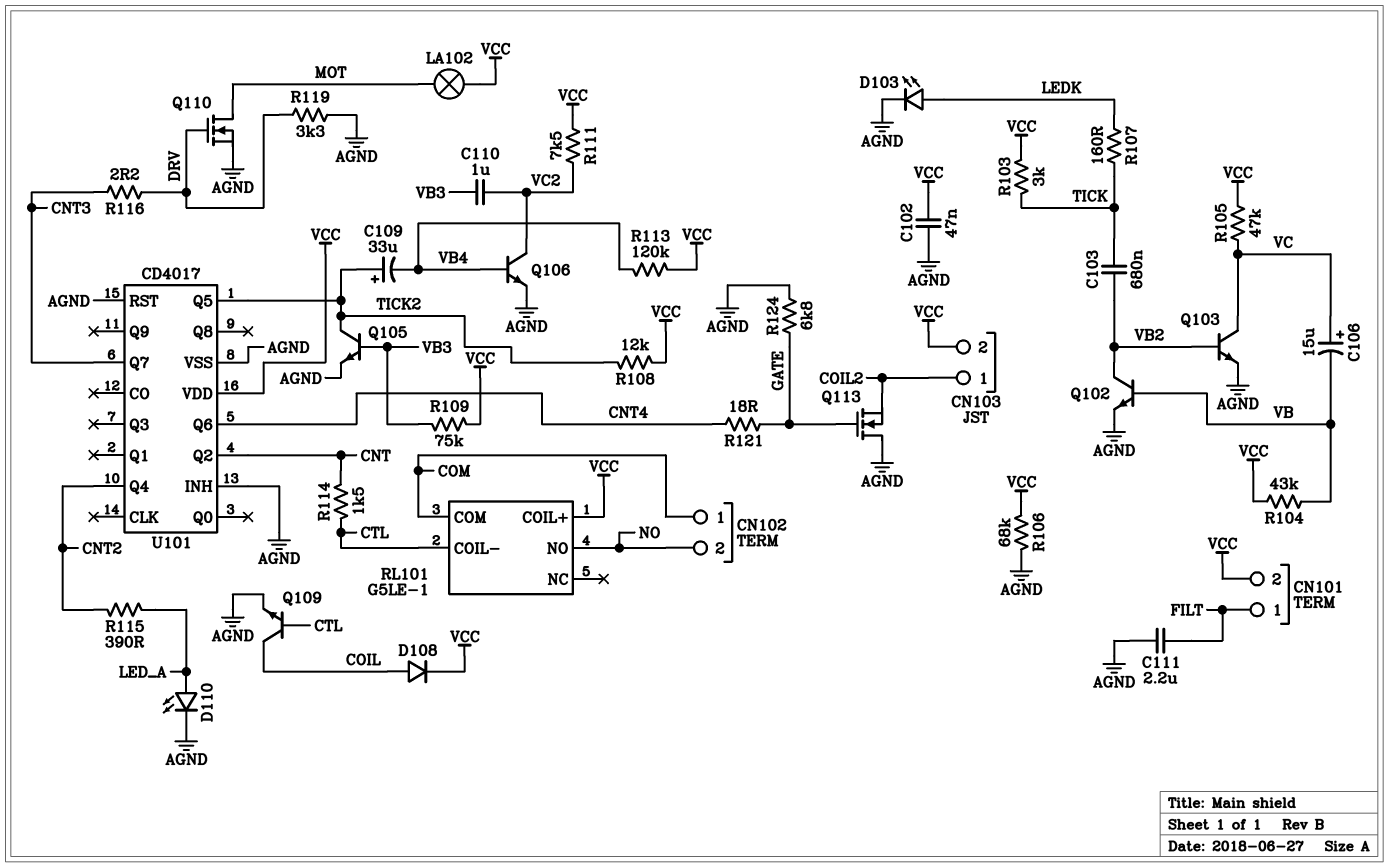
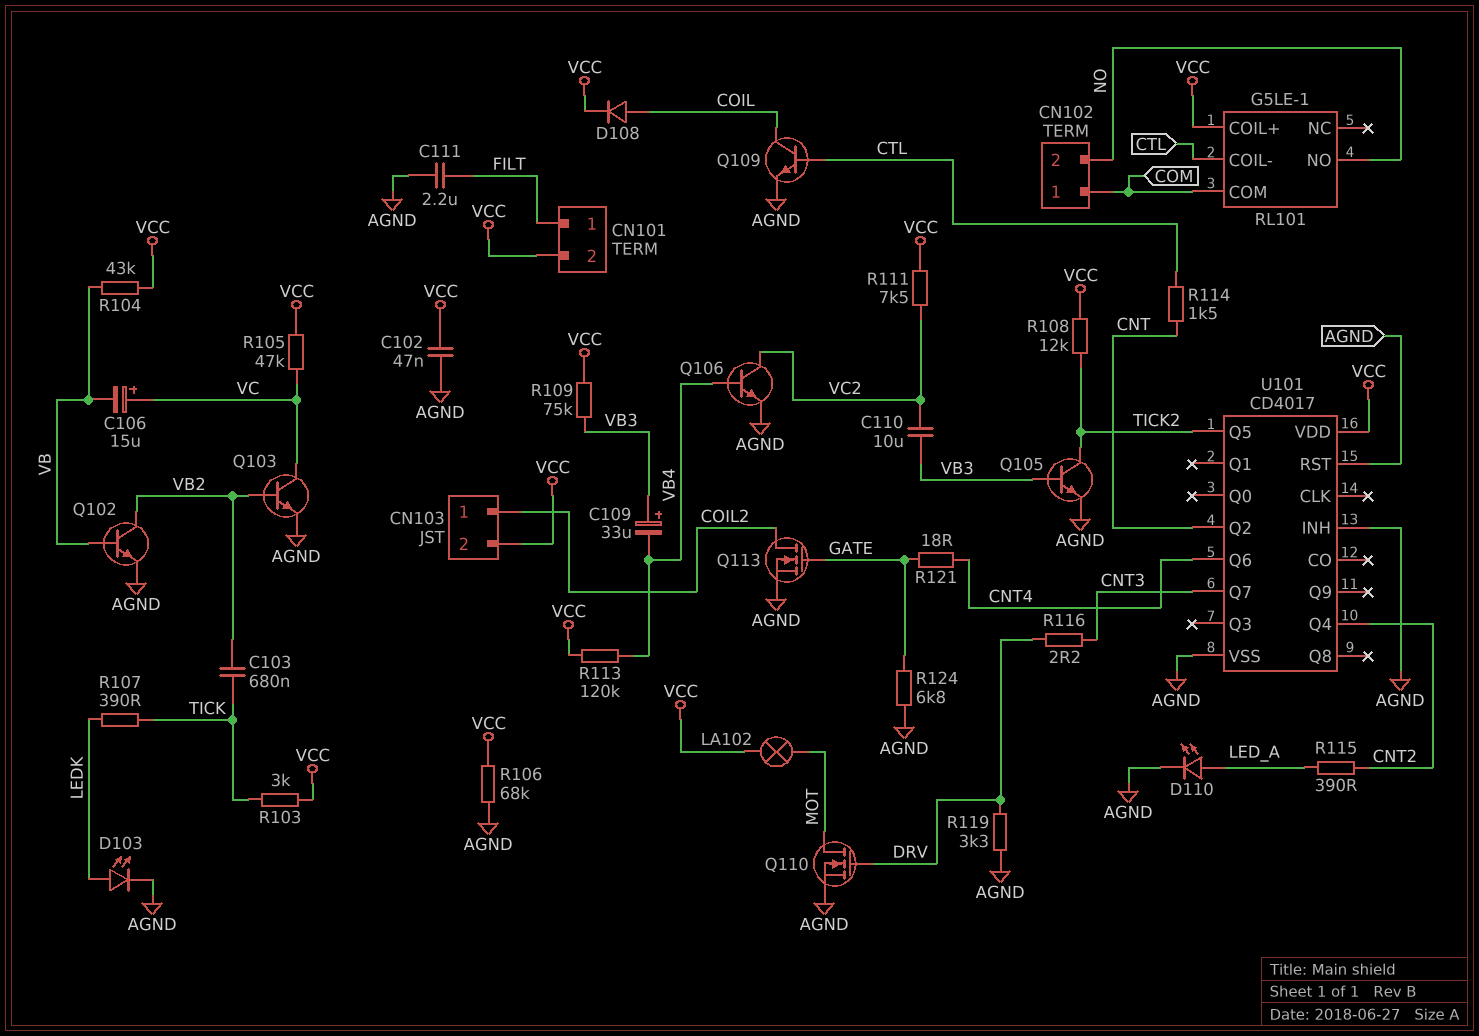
C109: 33uF (plus TICK2, minus VB4) -> 33uF (plus VB3, minus VB4)
C110: 1uF (VB3, VC2) -> 10uF (VB3, VC2)
Q113: NMOS (G GATE, D AGND, S COIL2) -> NMOS (G GATE, D COIL2, S AGND)
R107: 160 (LEDK, TICK) -> 390 (LEDK, TICK)

